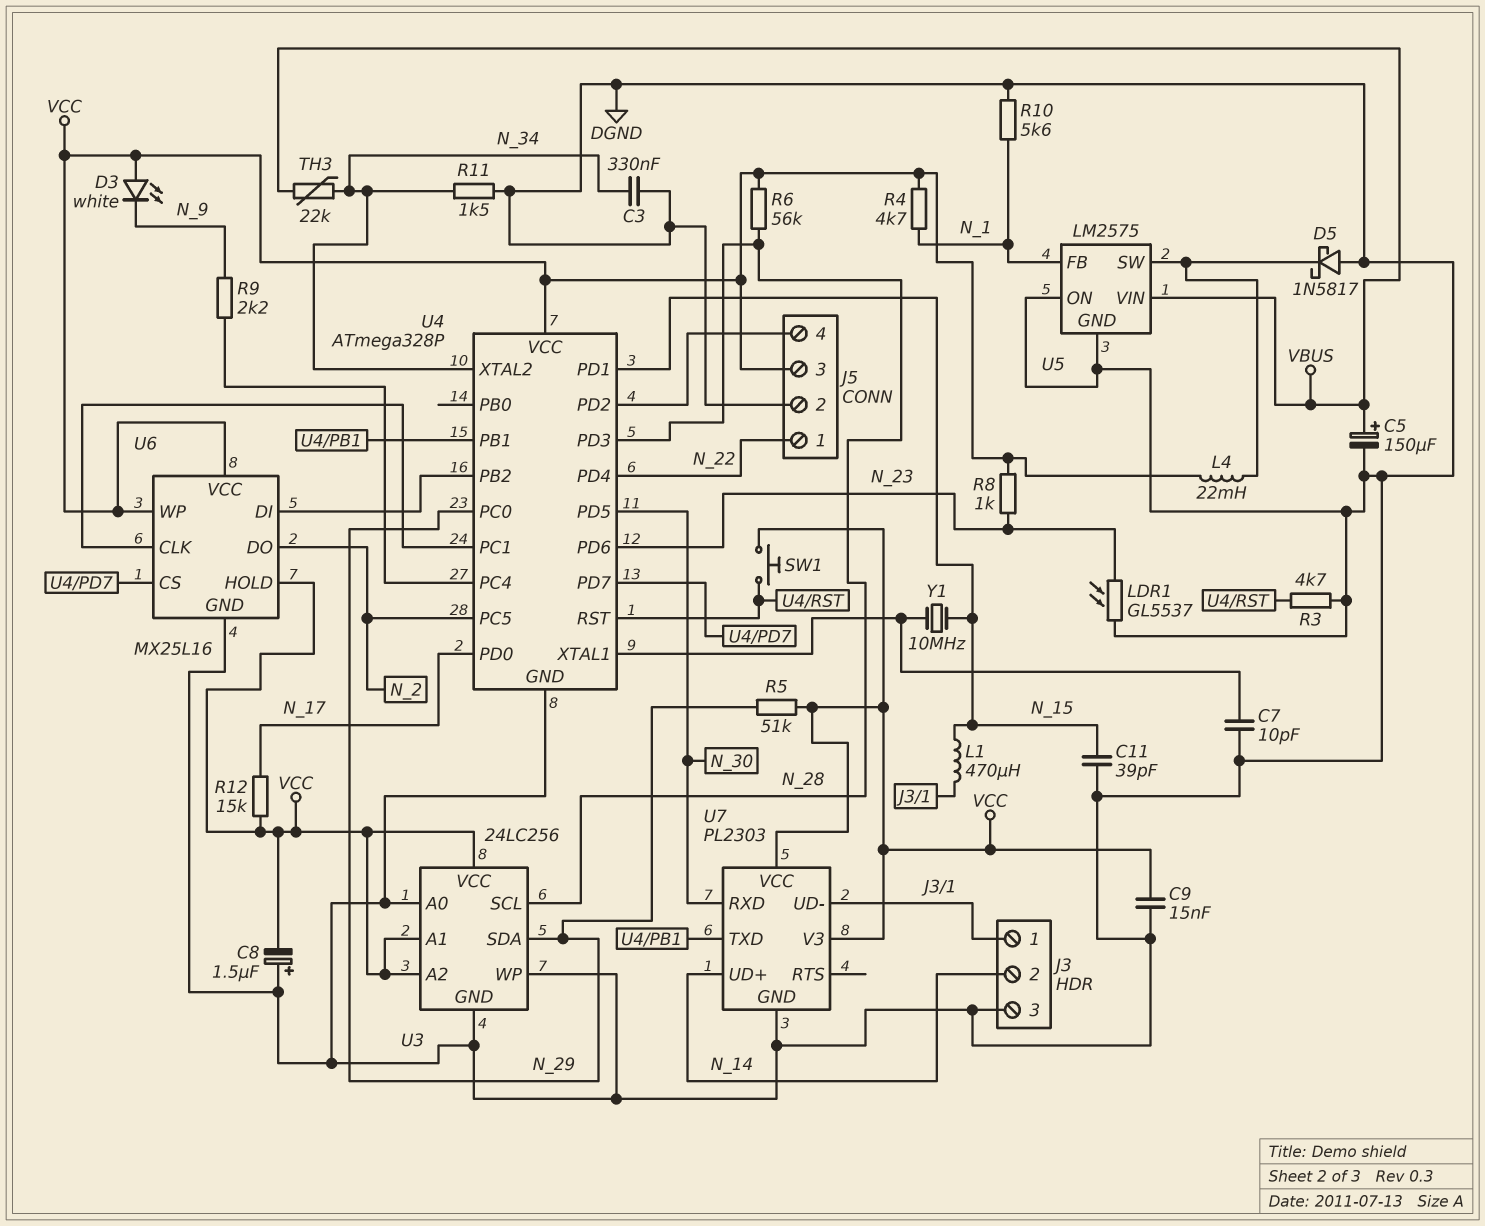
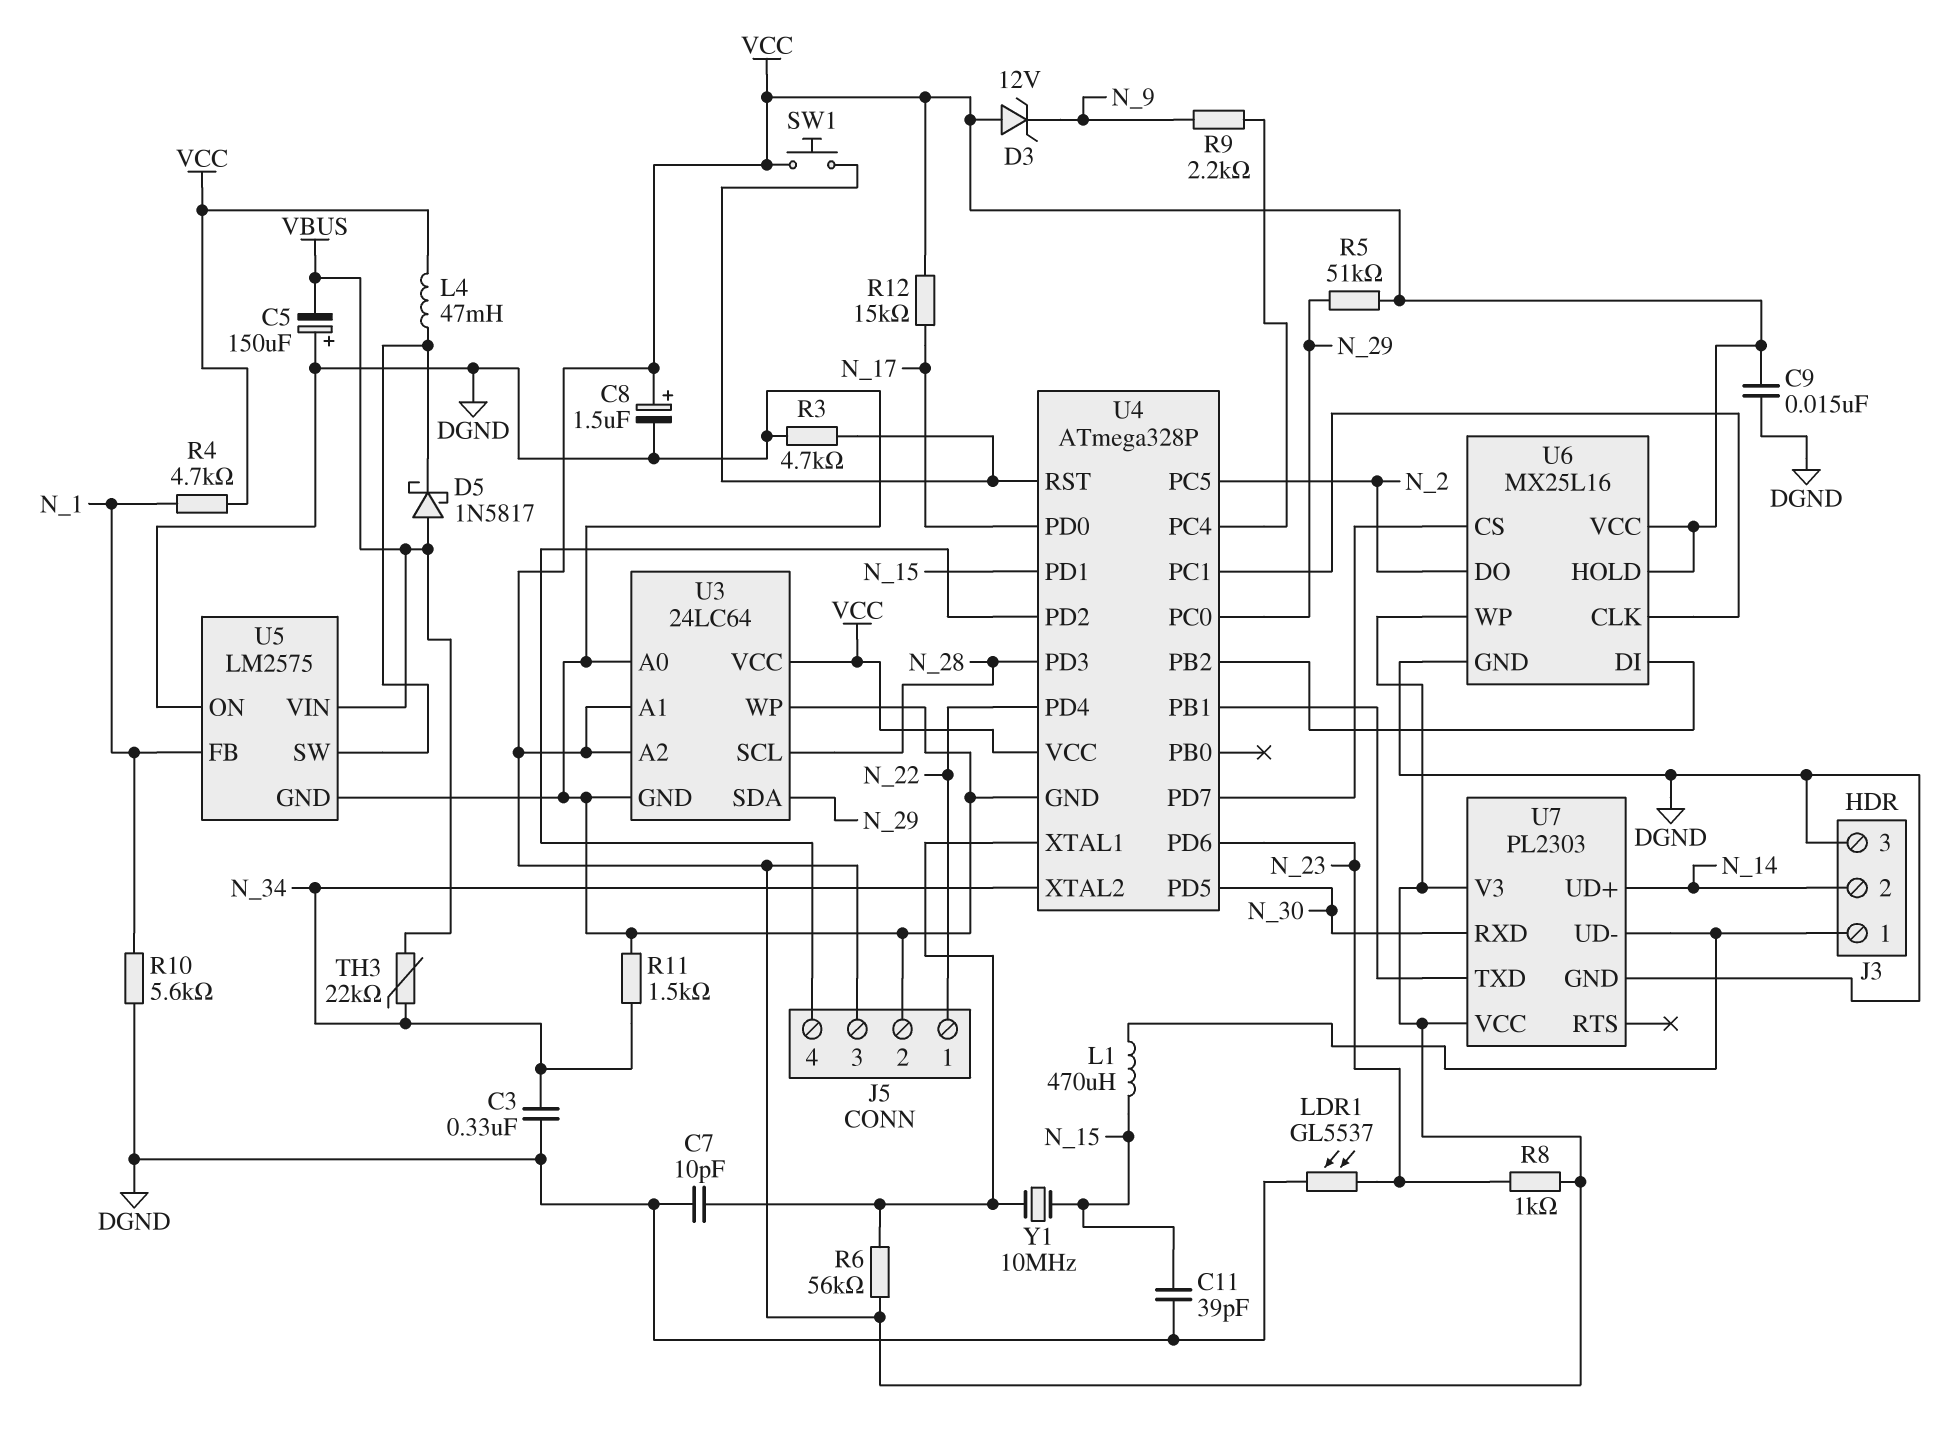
C5: 150uF (plus VBUS, minus DGND) -> 150uF (plus DGND, minus VBUS)
C8: 1.5uF (plus DGND, minus VCC) -> 1.5uF (plus VCC, minus DGND)
D3: LED white (A VCC, K N_9) -> zener 12V (A VCC, K N_9)
D5: schottky 1N5817 (A DGND, K U5/SW) -> schottky 1N5817 (A VBUS, K U5/SW)
L4: 22mH (U5/SW, VCC) -> 47mH (U5/SW, VCC)
R6: 56k (N_28, VCC) -> 56k (U4/XTAL1, VCC)
U3: 24LC256 -> 24LC64

